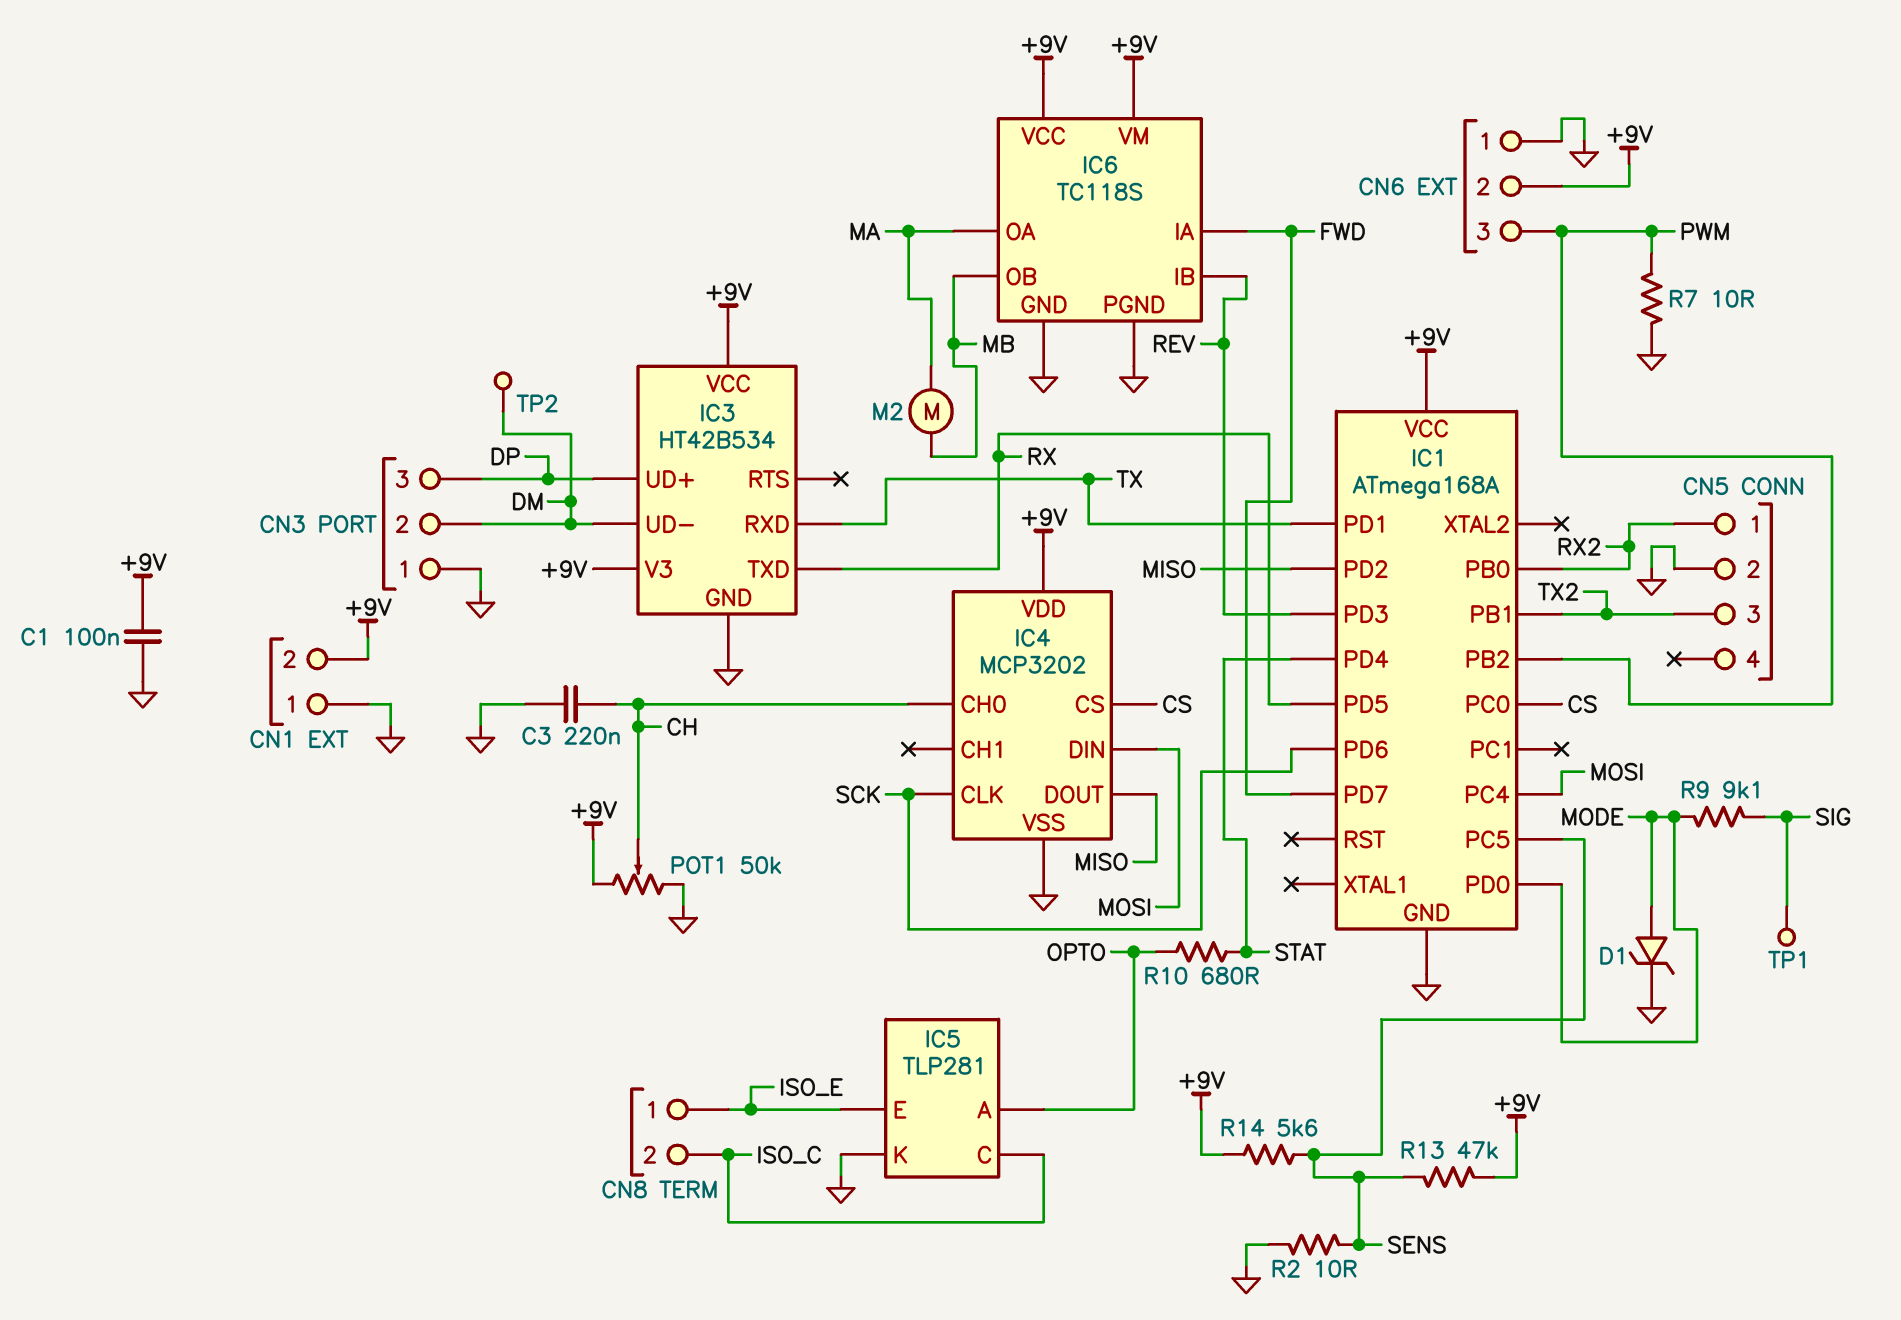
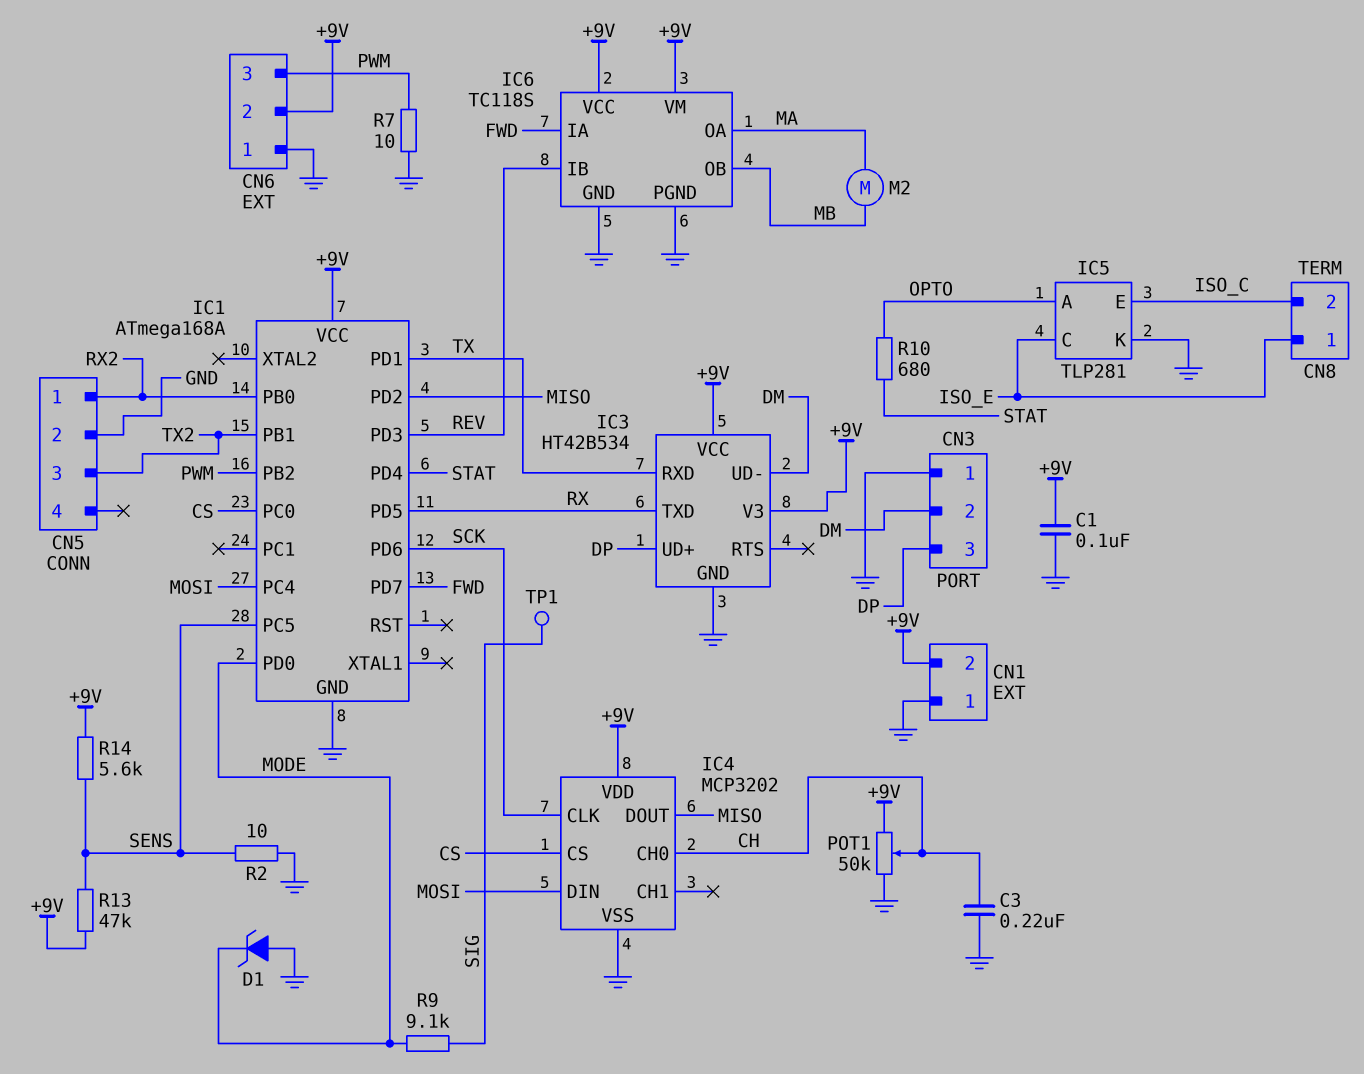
D1: zener (A MODE, K GND) -> zener (A GND, K MODE)
IC5 pin C: ISO_C -> ISO_E
IC5 pin E: ISO_E -> ISO_C
TP2: test point (DM) -> none

